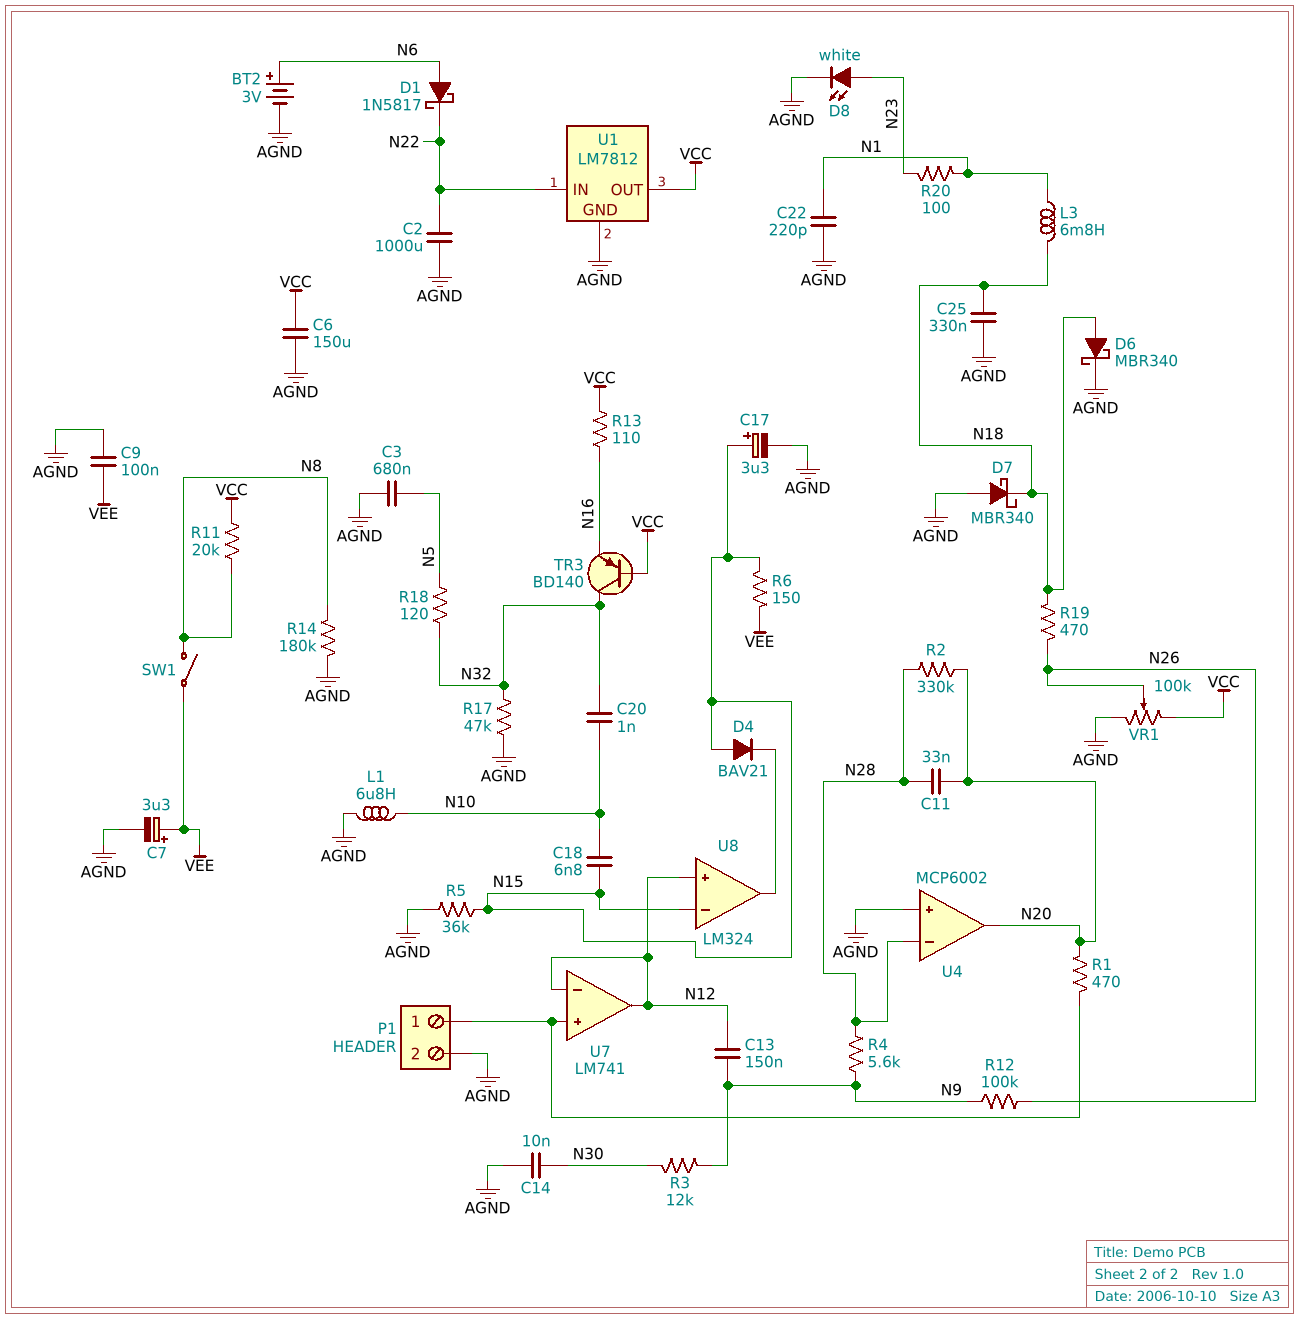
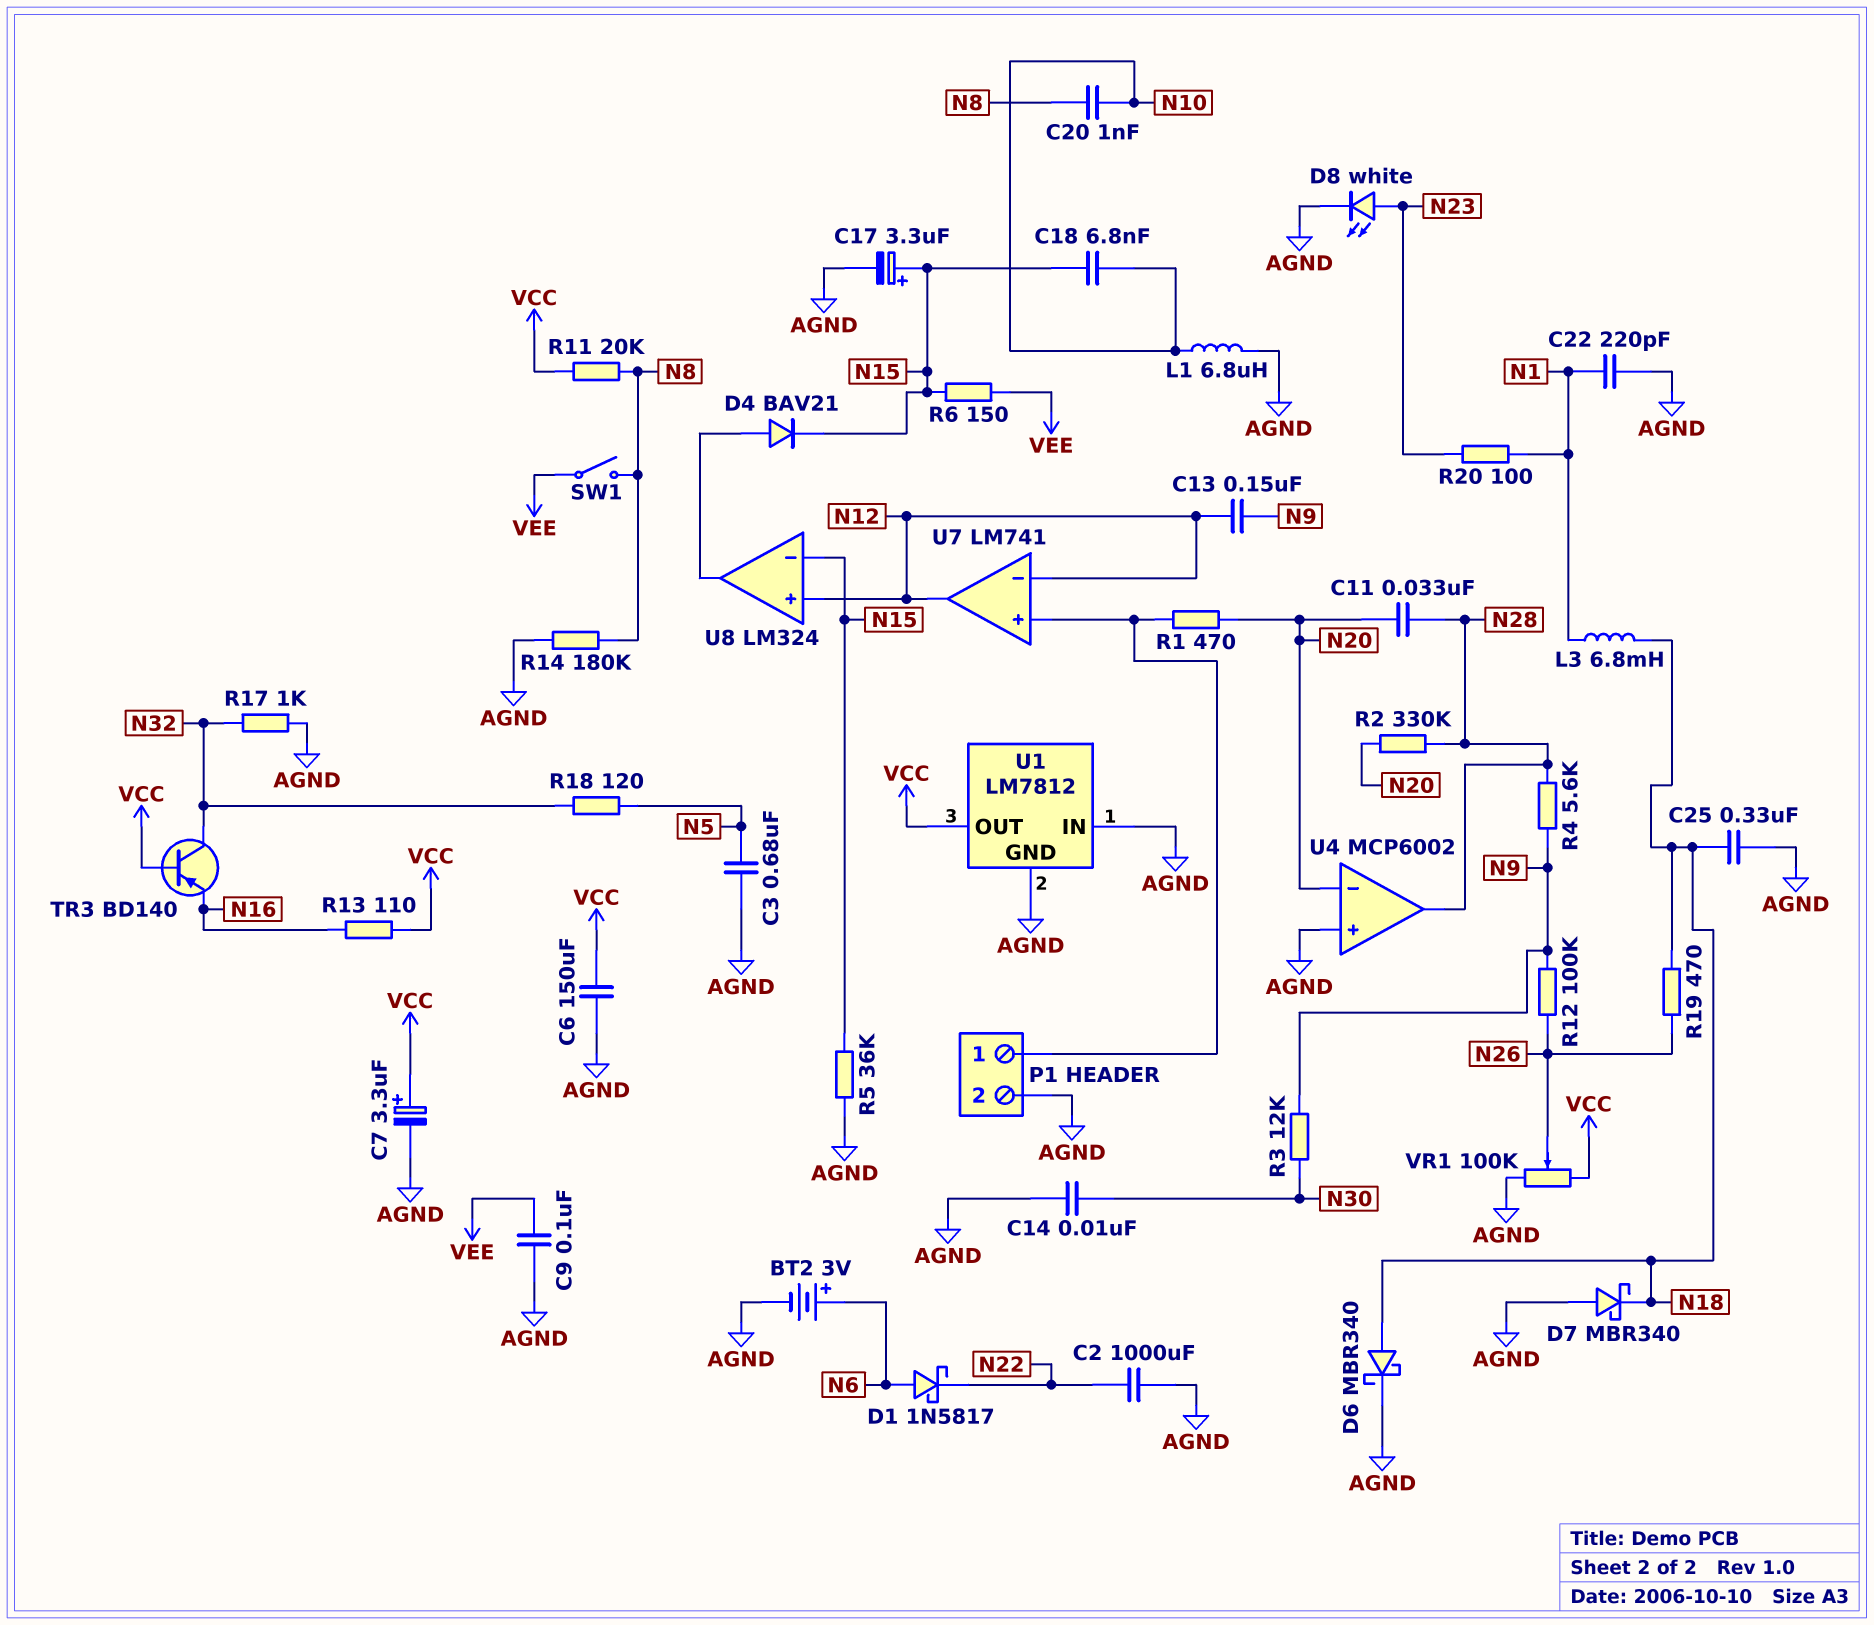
C7: 3.3uF (plus VEE, minus AGND) -> 3.3uF (plus VCC, minus AGND)
C20: 1nF (N10, N32) -> 1nF (N8, N10)
D4: diode BAV21 (A N15, K U8/out) -> diode BAV21 (A U8/out, K N15)
R17: 47k (AGND, N32) -> 1k (AGND, N32)
U1 pin IN: N22 -> AGND
U4 pin in-: N28 -> N20
U4 pin out: N20 -> N28

